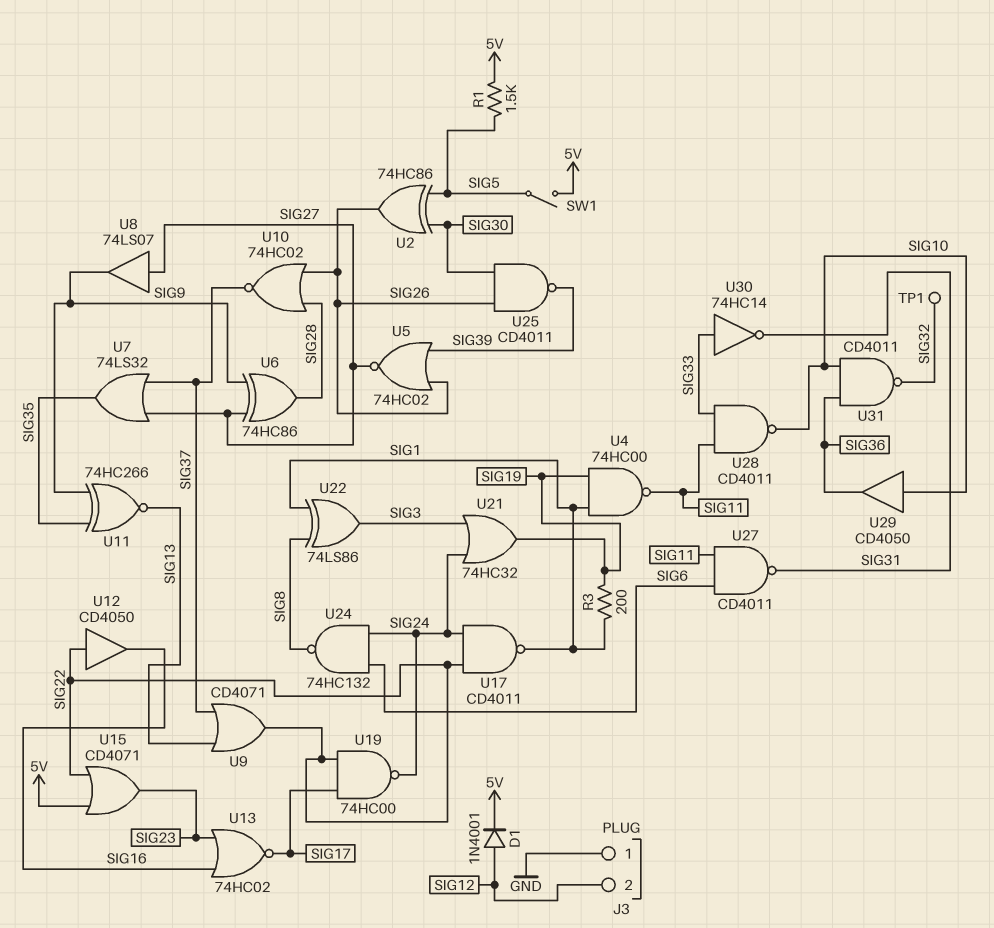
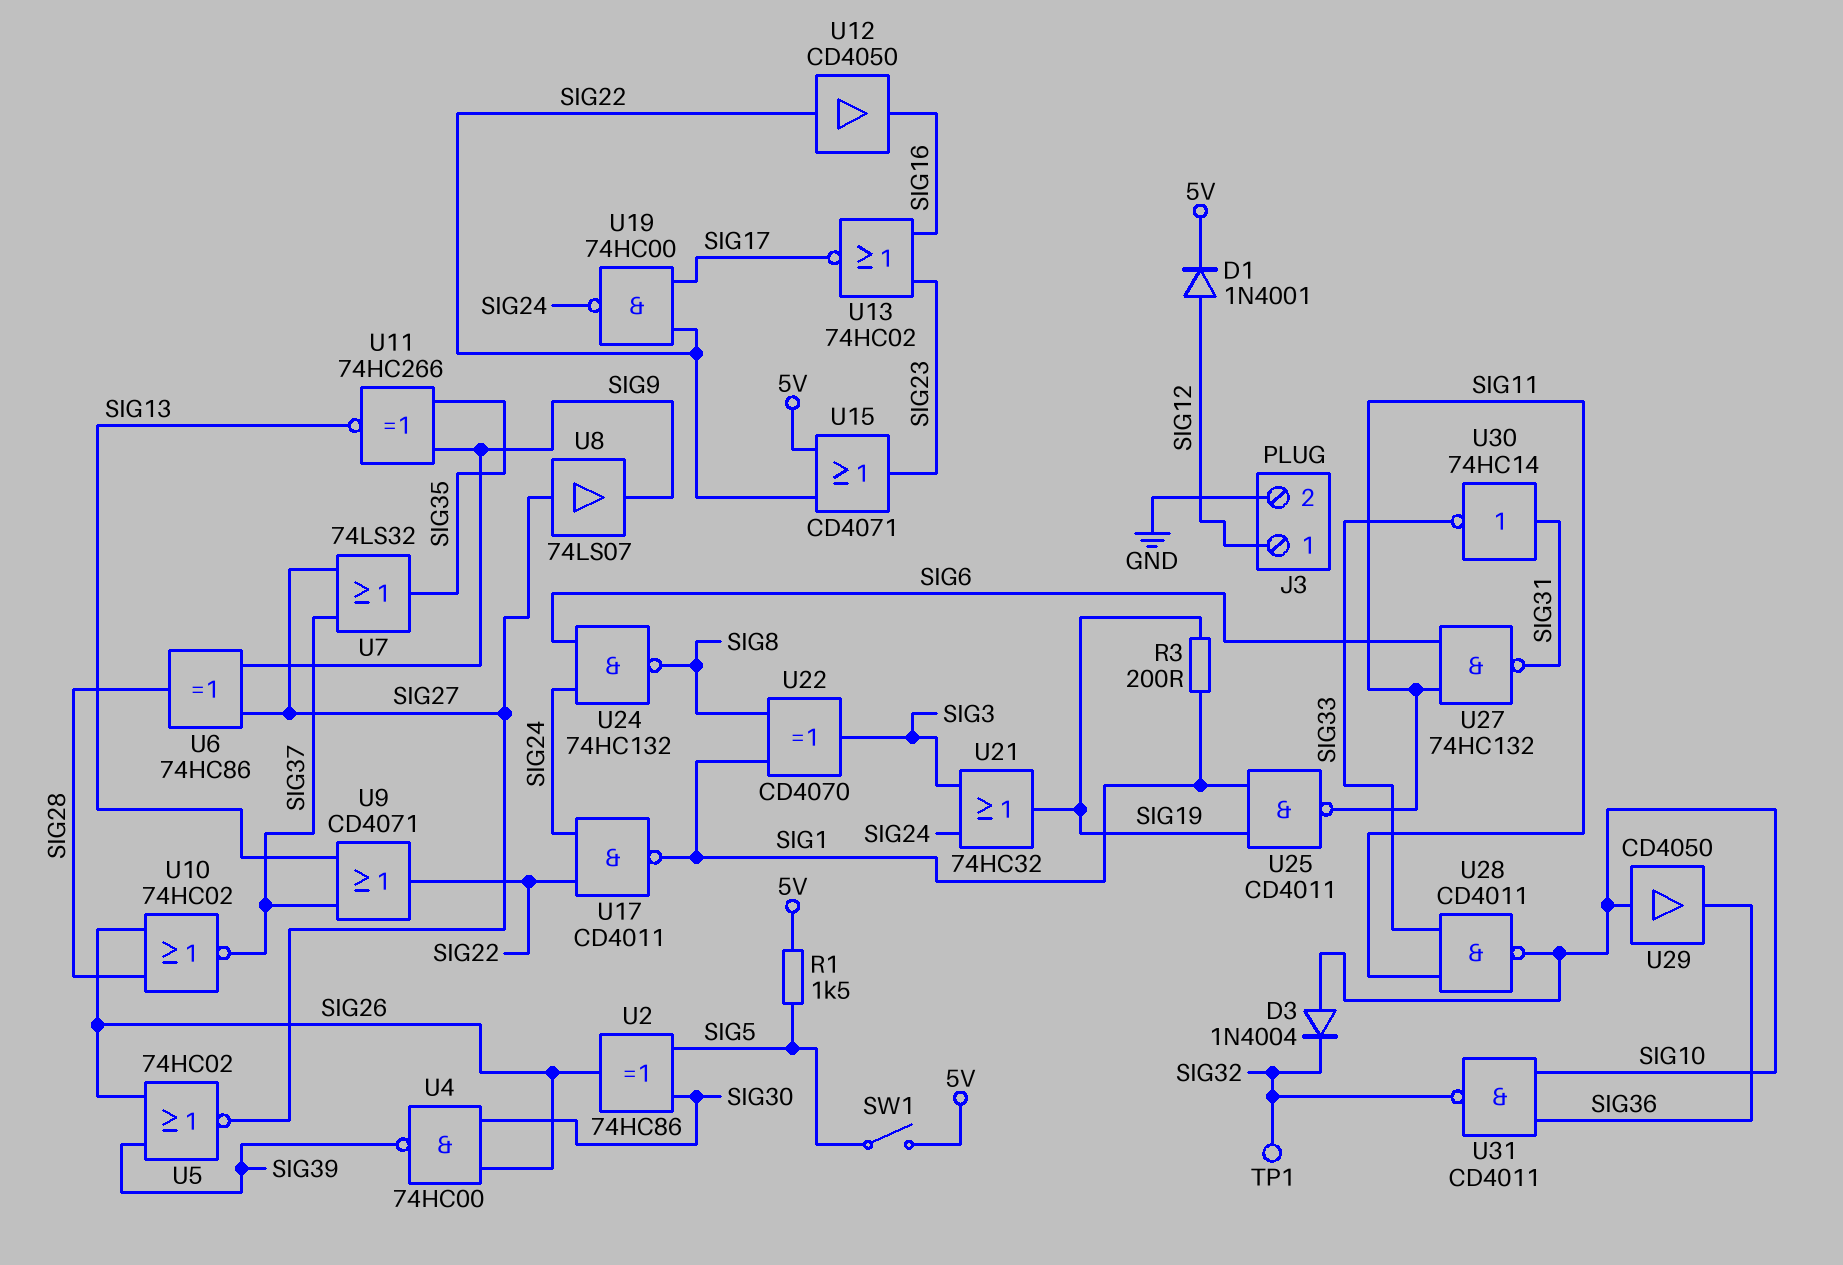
D3: none -> diode 1N4004 (A SIG10, K SIG32)
J3 pin 1: GND -> SIG12
J3 pin 2: SIG12 -> GND
U4: NAND 74HC00 (in SIG1, in SIG19, out SIG11) -> NAND 74HC00 (in SIG26, in SIG30, out SIG39)
U22: XOR 74LS86 (in SIG1, in SIG8, out SIG3) -> XOR CD4070 (in SIG1, in SIG8, out SIG3)
U25: NAND CD4011 (in SIG26, in SIG30, out SIG39) -> NAND CD4011 (in SIG1, in SIG19, out SIG11)
U27: NAND CD4011 (in SIG6, in SIG11, out SIG31) -> NAND 74HC132 (in SIG6, in SIG11, out SIG31)
U30: NOT 74HC14 (in SIG33, out SIG31) -> NOT 74HC14 (in SIG31, out SIG33)

